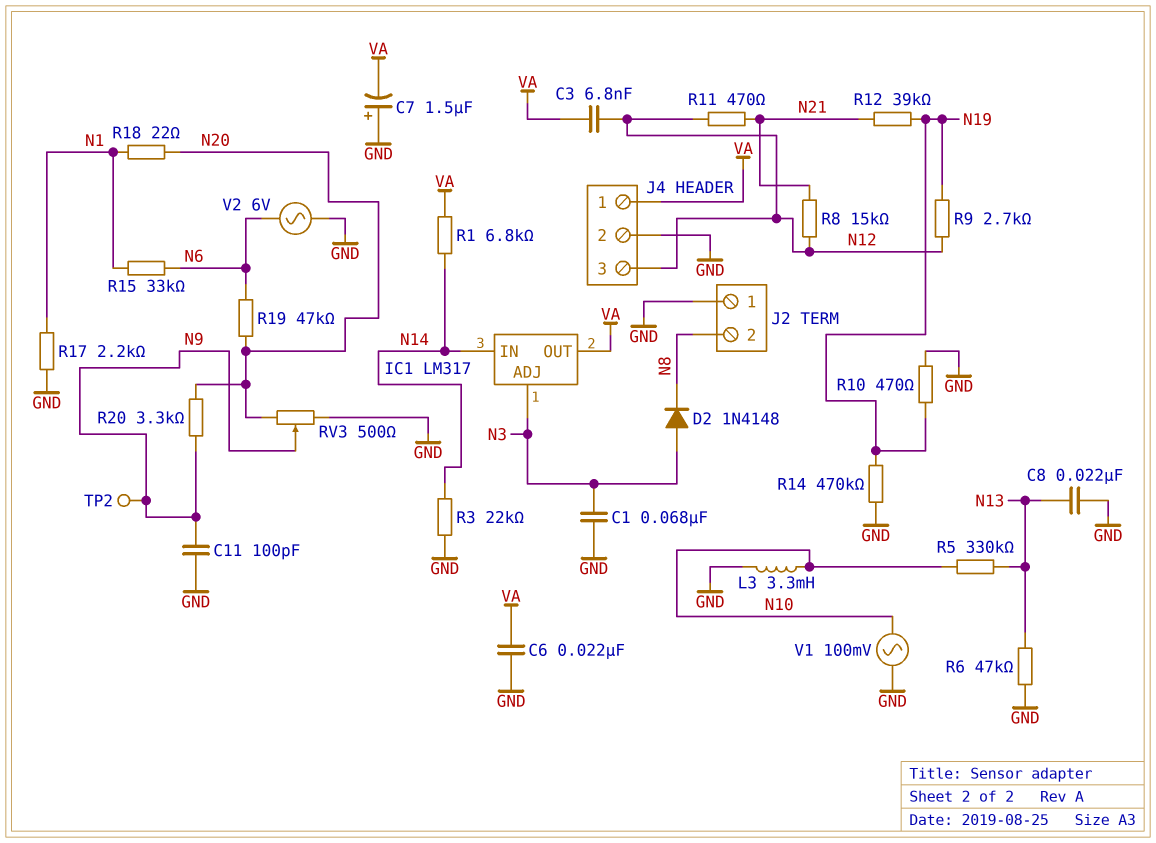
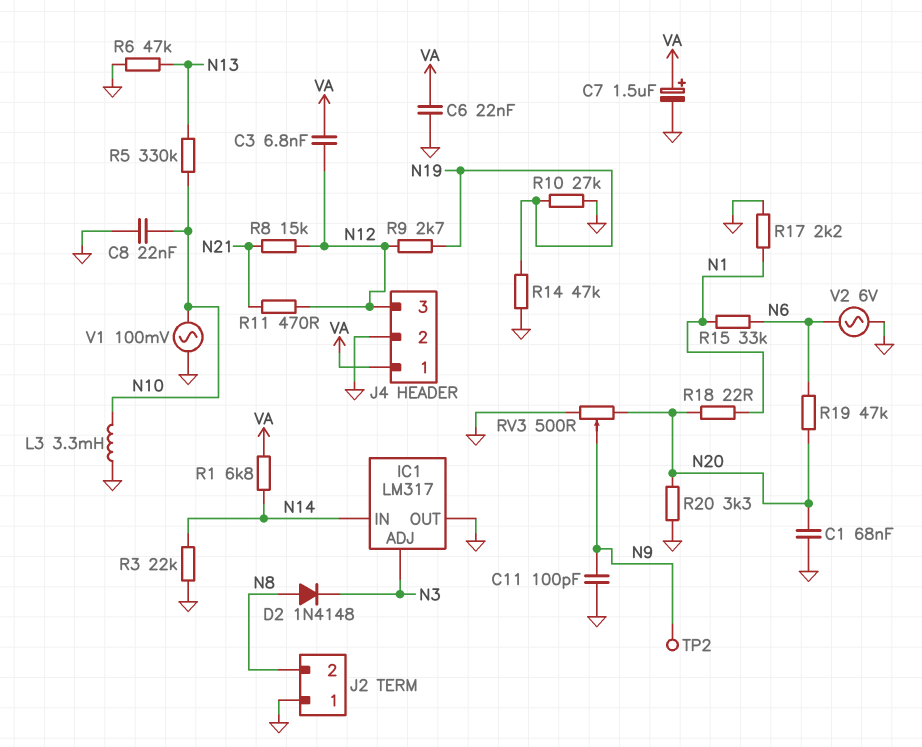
C1: 68nF (GND, N3) -> 68nF (GND, N20)
C7: 1.5uF (plus GND, minus VA) -> 1.5uF (plus VA, minus GND)
C8: 22nF (GND, N13) -> 22nF (GND, N10)
D2: diode 1N4148 (A N3, K N8) -> diode 1N4148 (A N8, K N3)
IC1 pin OUT: VA -> GND
R10: 470 (GND, N19) -> 27k (GND, N19)
R12: 39k (N19, N21) -> none
R14: 470k (GND, N19) -> 47k (GND, N19)
R20: 3.3k (N9, N20) -> 3.3k (GND, N20)

